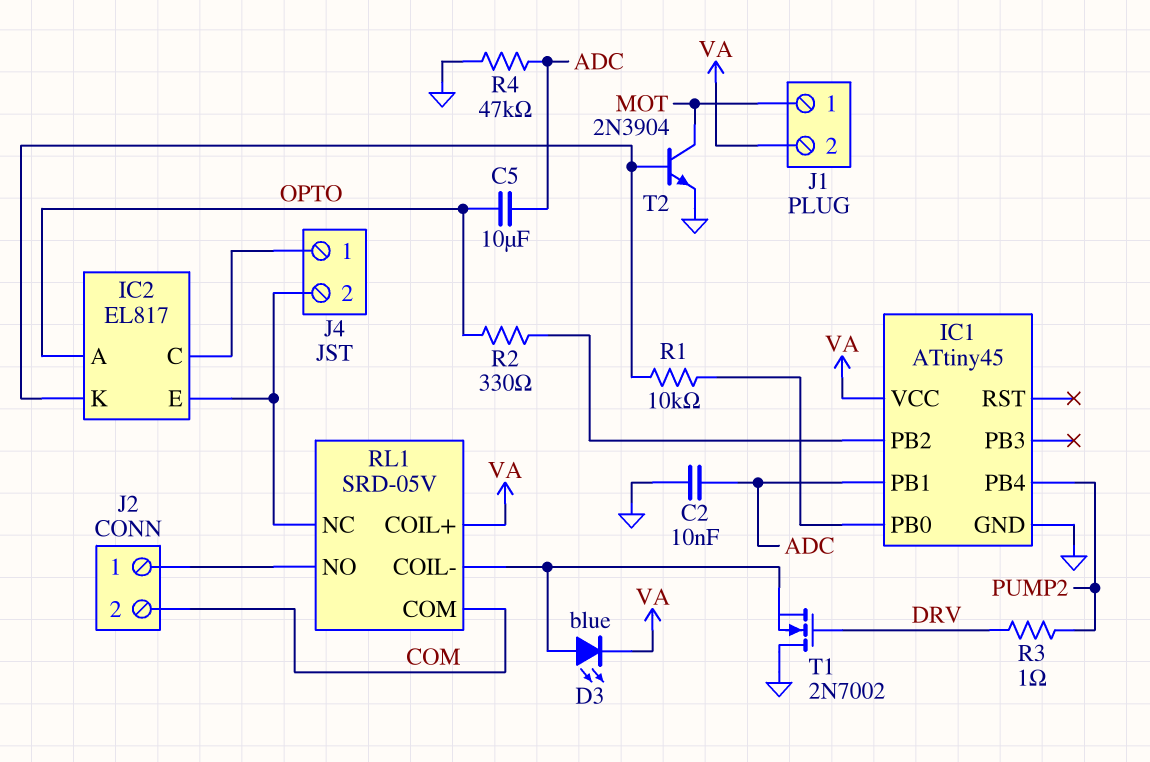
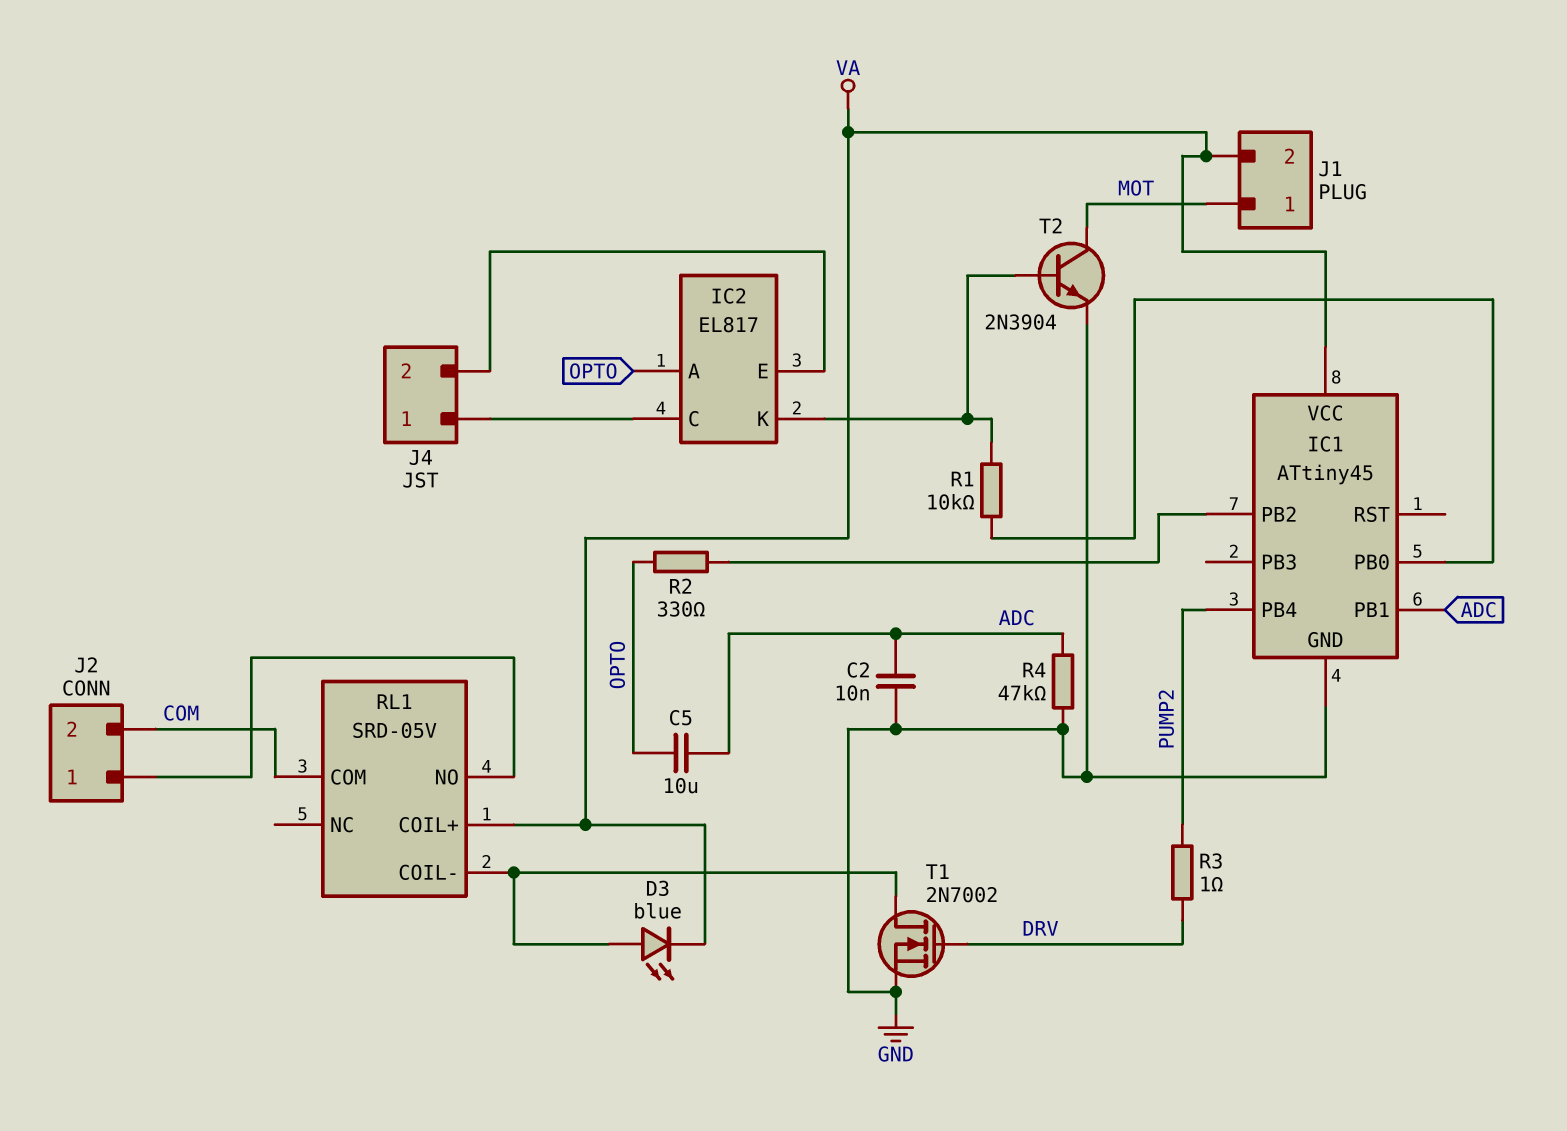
RL1 pin NC: IC2/E -> none
T1: NMOS 2N7002 (G DRV, D GND, S RL1/COIL-) -> NMOS 2N7002 (G DRV, D RL1/COIL-, S GND)

